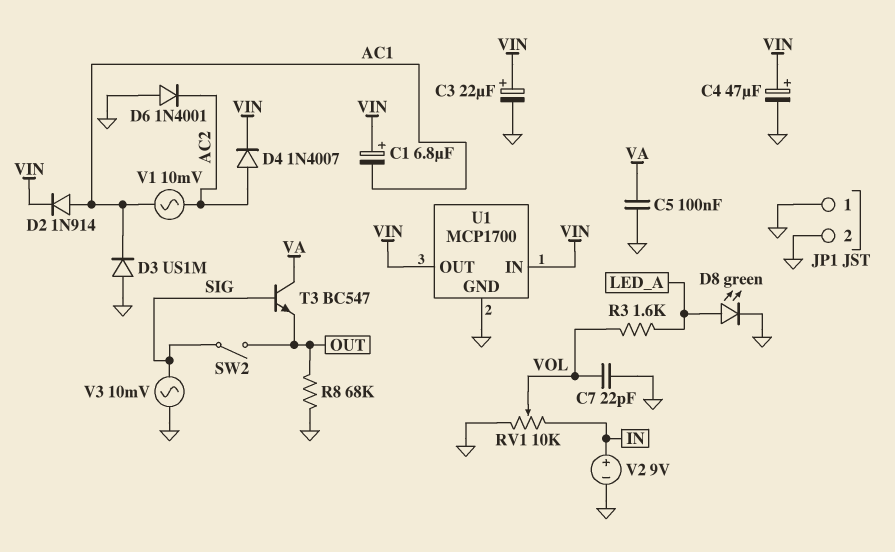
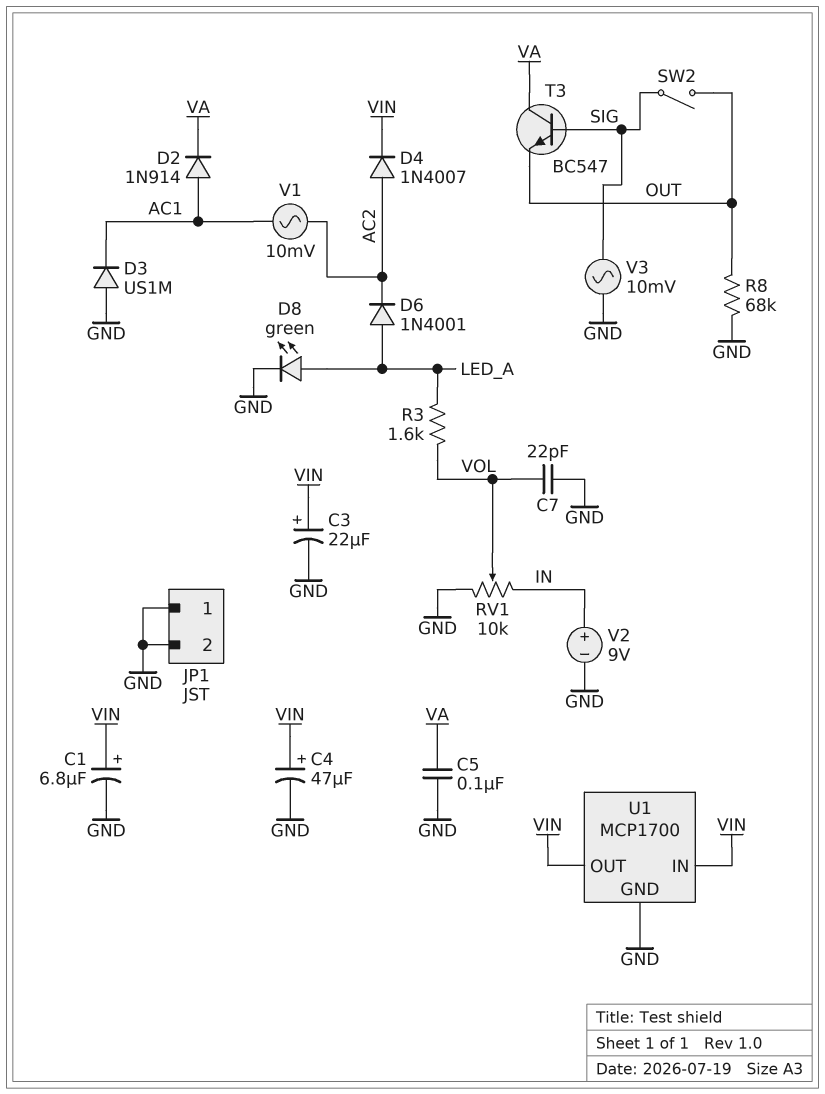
C1: 6.8uF (plus VIN, minus AC1) -> 6.8uF (plus VIN, minus GND)
D2: diode 1N914 (A AC1, K VIN) -> diode 1N914 (A AC1, K VA)
D6: diode 1N4001 (A GND, K AC2) -> diode 1N4001 (A LED_A, K AC2)

